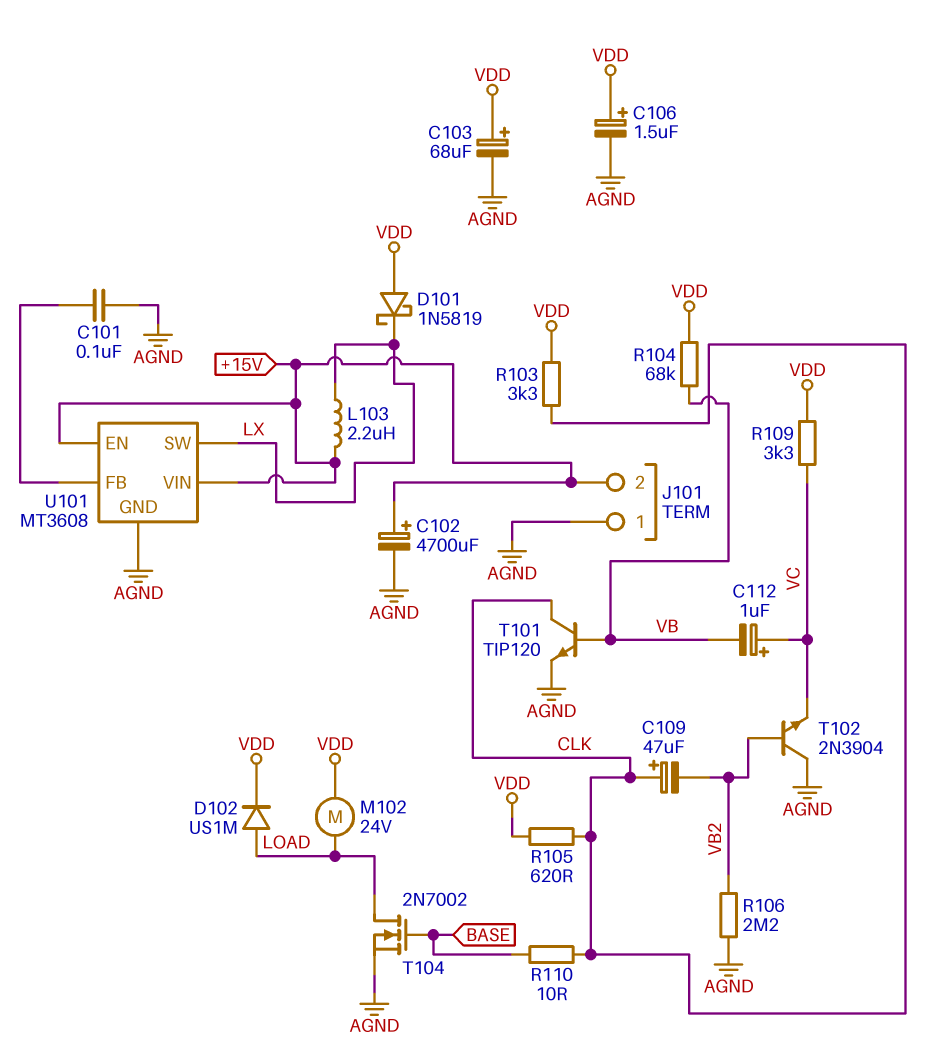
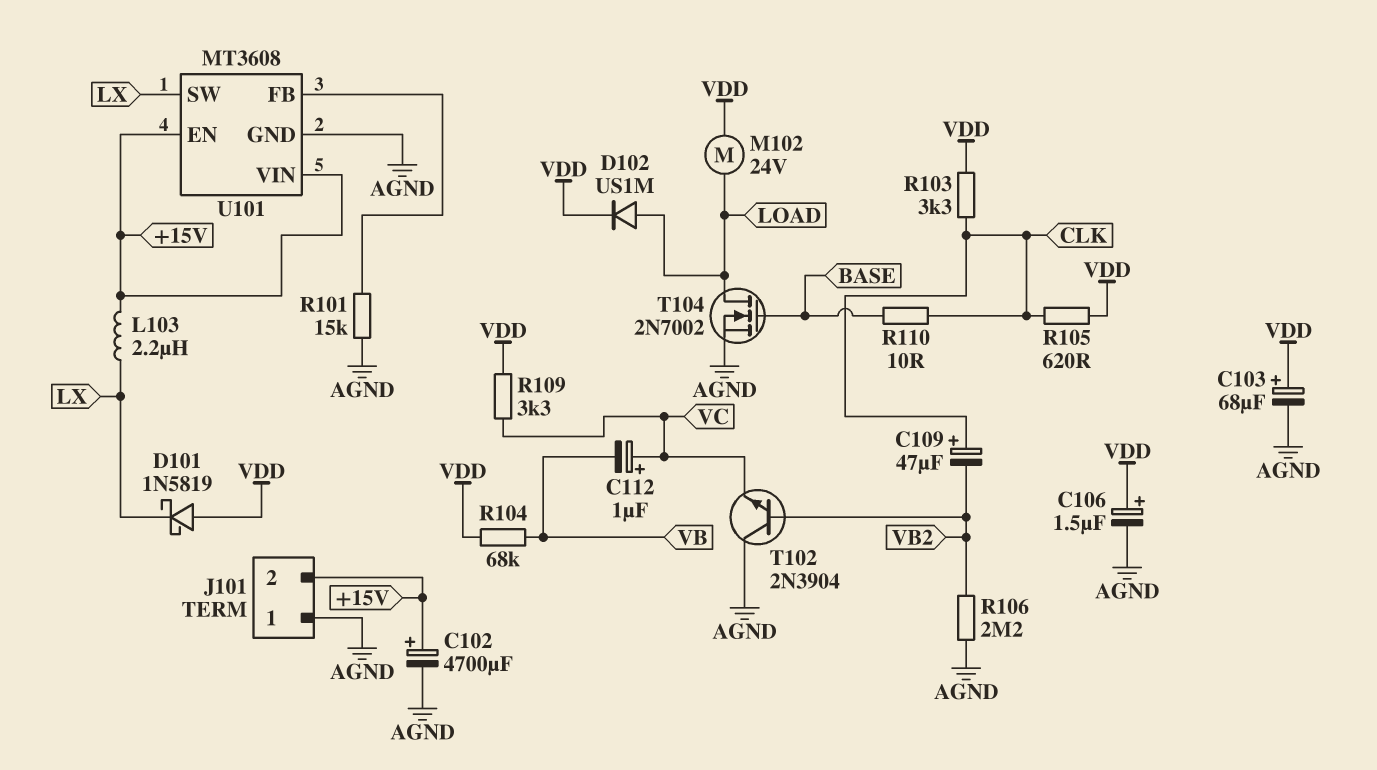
C101: 100nF (AGND, U101/FB) -> none
R101: none -> 15k (AGND, U101/FB)
T101: NPN TIP120 (B VB, C CLK, E AGND) -> none

